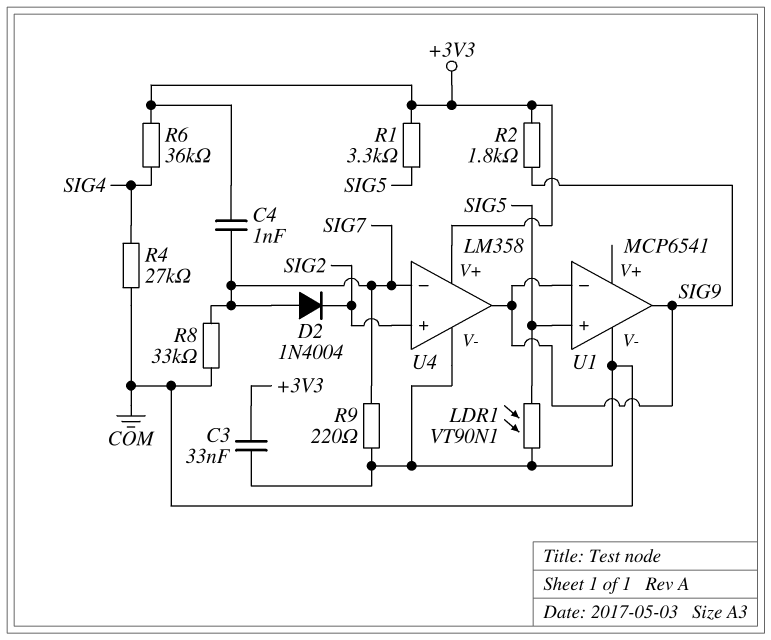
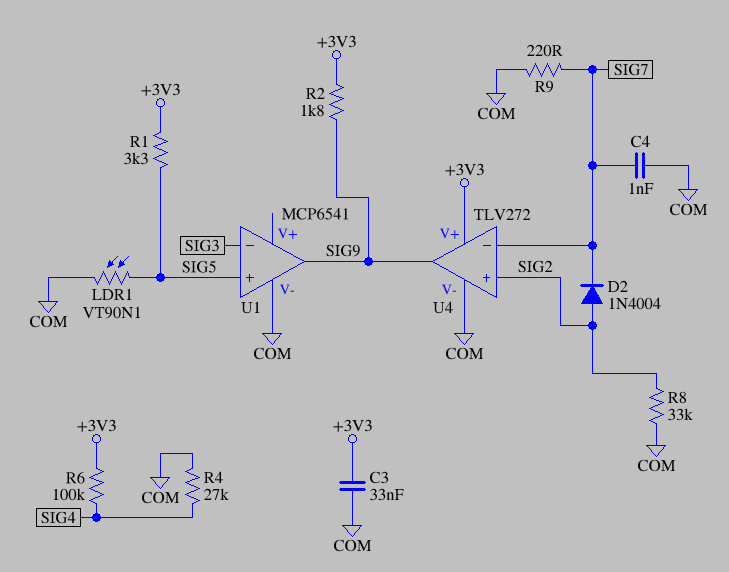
C4: 1nF (+3V3, SIG7) -> 1nF (COM, SIG7)
D2: diode 1N4004 (A SIG7, K SIG2) -> diode 1N4004 (A SIG2, K SIG7)
R6: 36k (+3V3, SIG4) -> 100k (+3V3, SIG4)
R8: 33k (COM, SIG7) -> 33k (COM, SIG2)
U1 pin in-: SIG9 -> SIG3
U4: LM358 -> TLV272

